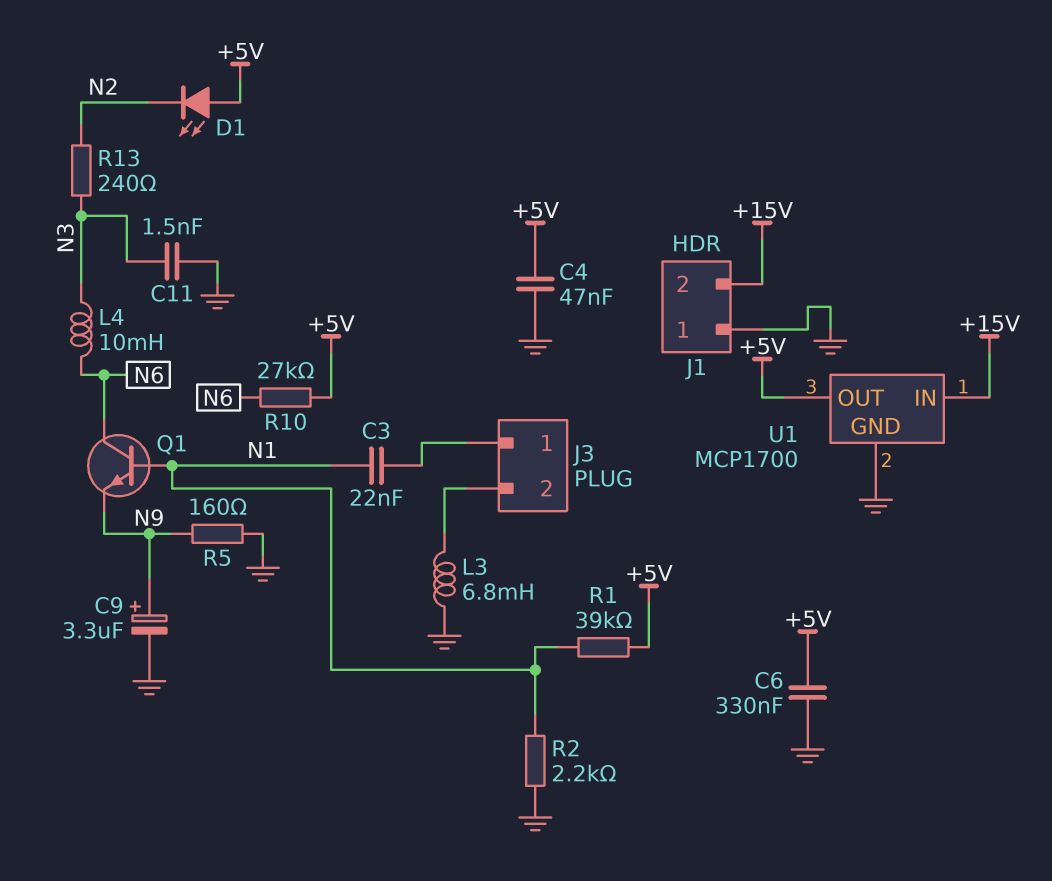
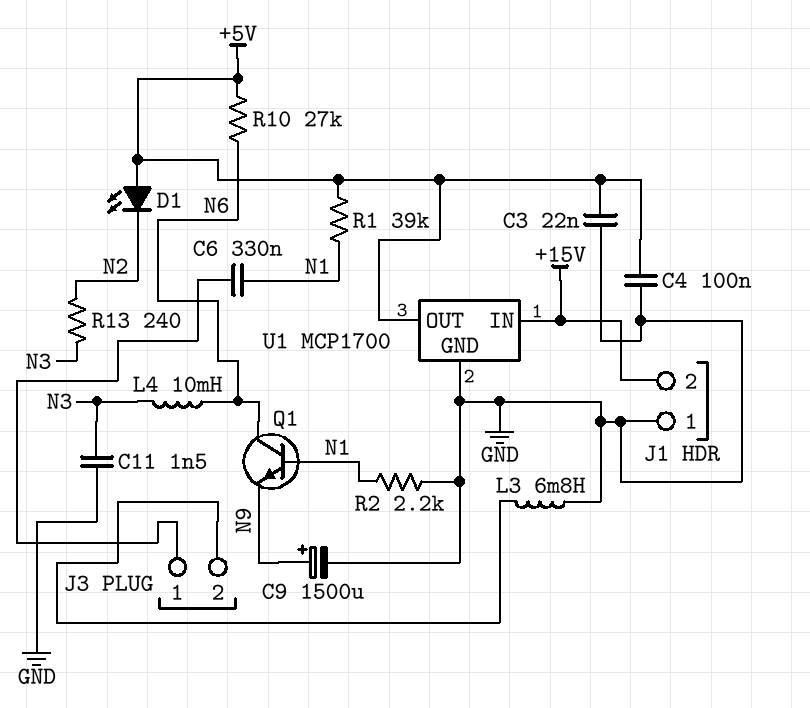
C3: 22nF (J3/1, N1) -> 22nF (+5V, GND)
C4: 47nF (+5V, GND) -> 100nF (+5V, GND)
C6: 330nF (+5V, GND) -> 330nF (J3/1, N1)
C9: 3.3uF (plus N9, minus GND) -> 1500uF (plus N9, minus GND)
R5: 160 (GND, N9) -> none

